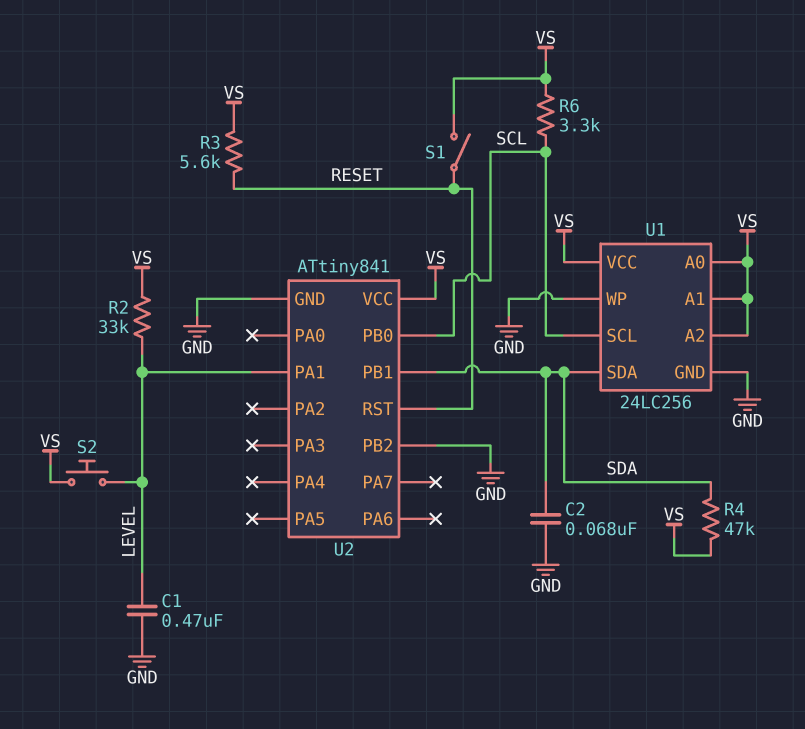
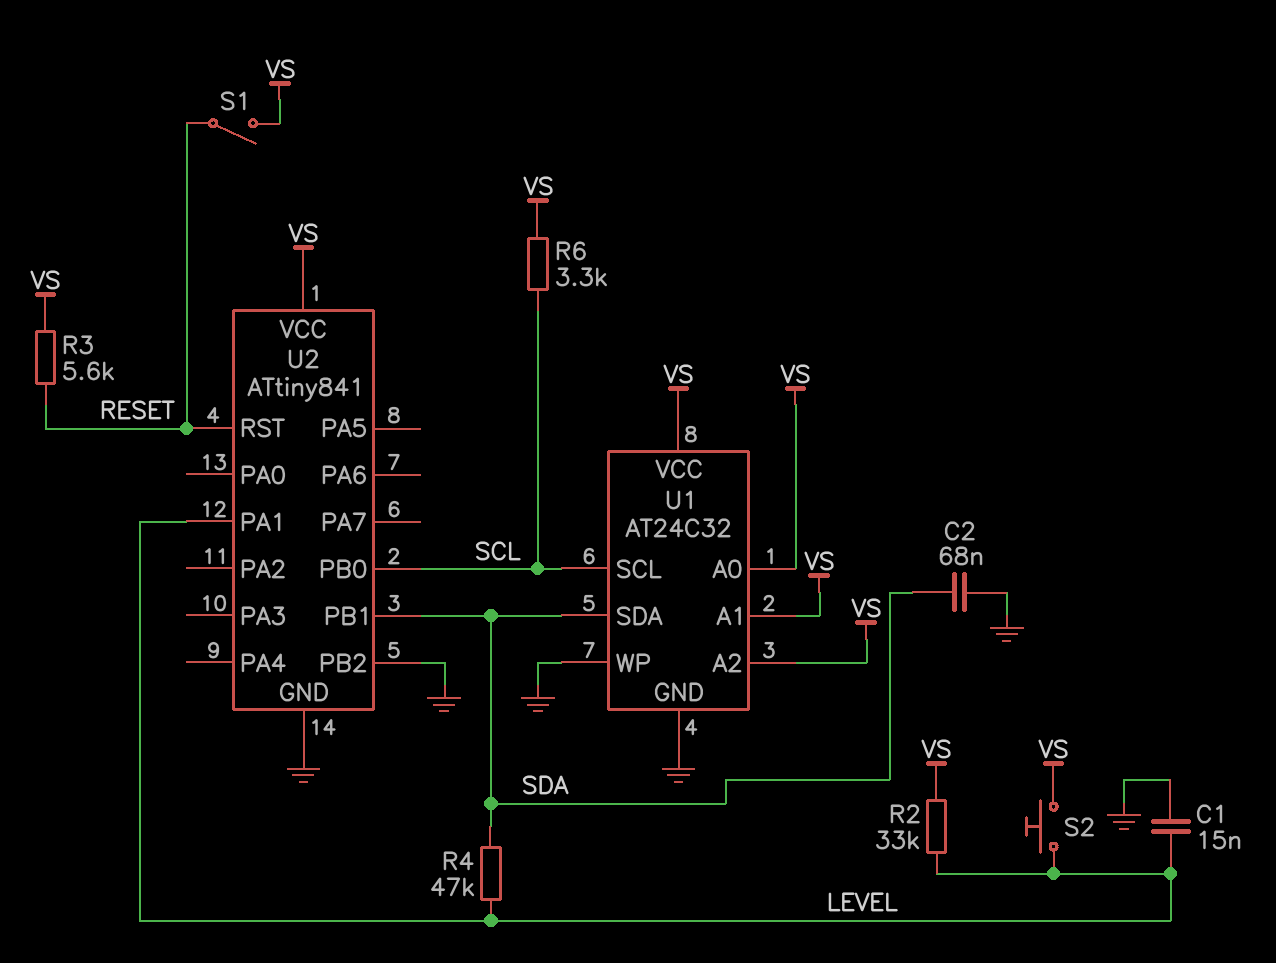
C1: 470nF (GND, LEVEL) -> 15nF (GND, LEVEL)
R4: 47k (SDA, VS) -> 47k (LEVEL, SDA)
U1: 24LC256 -> AT24C32

